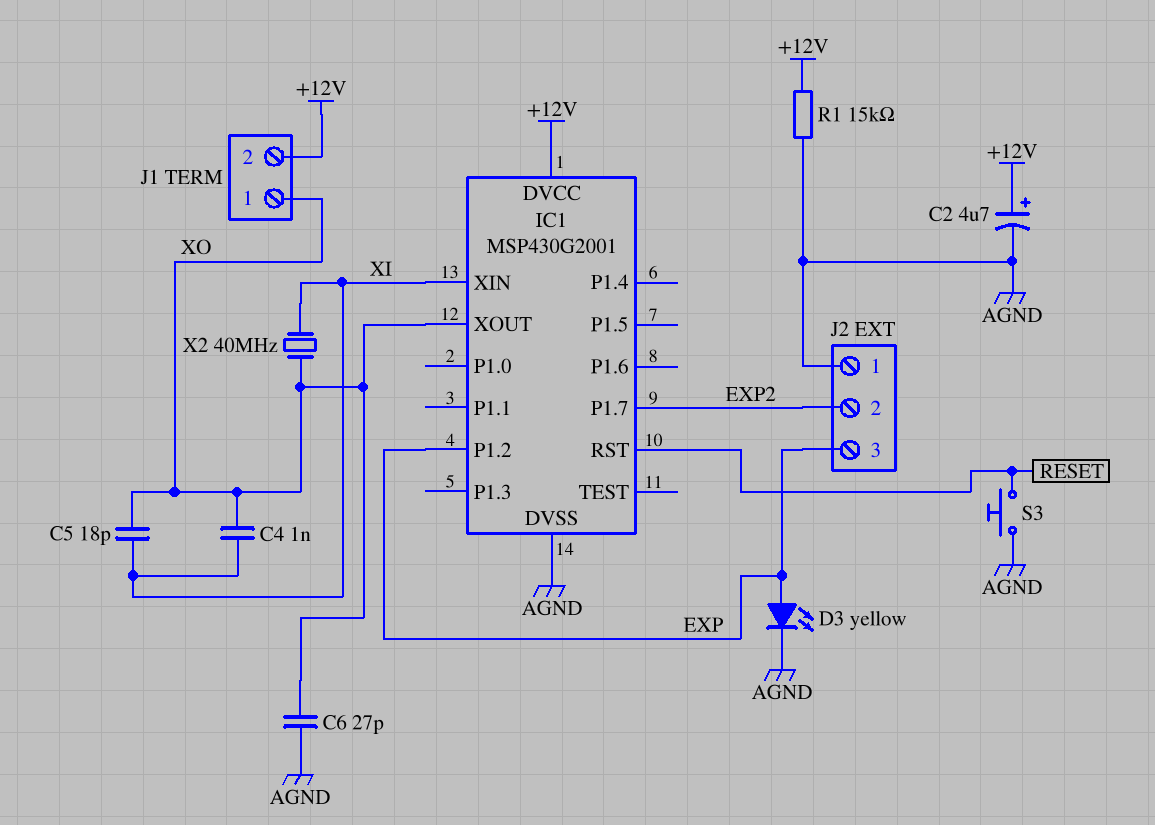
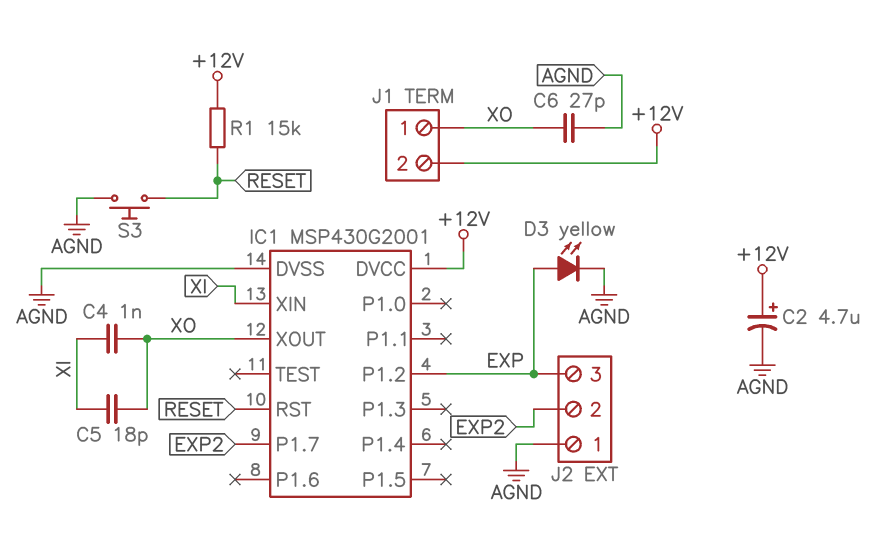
R1: 15k (+12V, AGND) -> 15k (+12V, RESET)
X2: 40MHz (XI, XO) -> none

